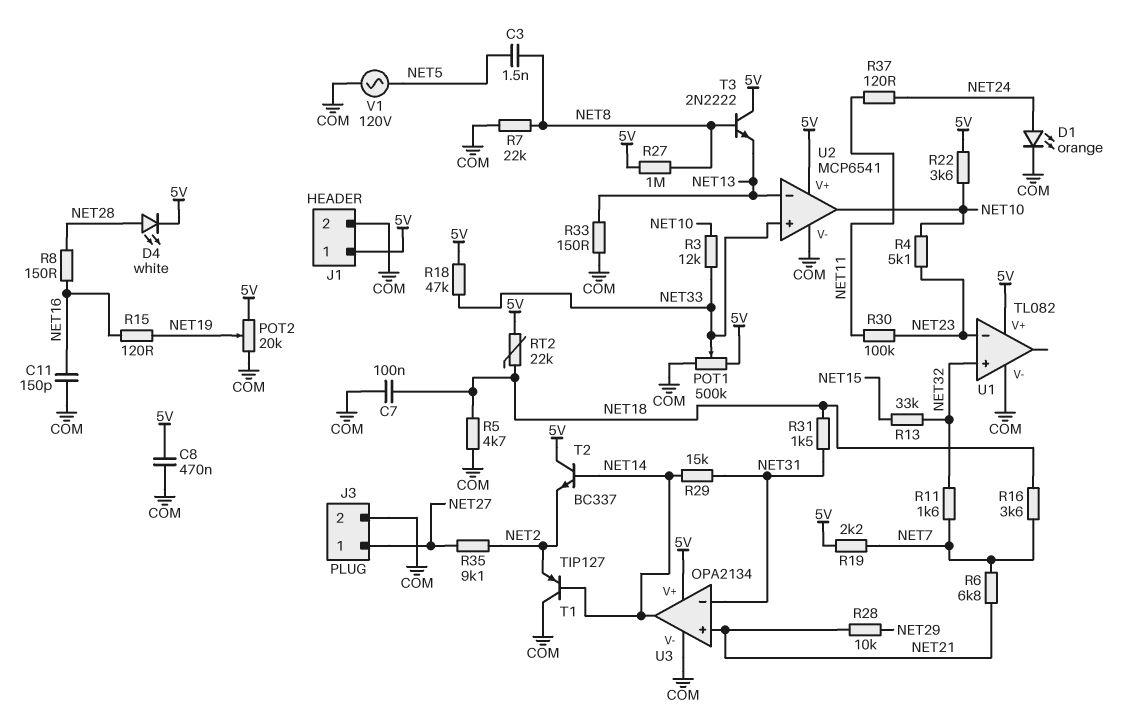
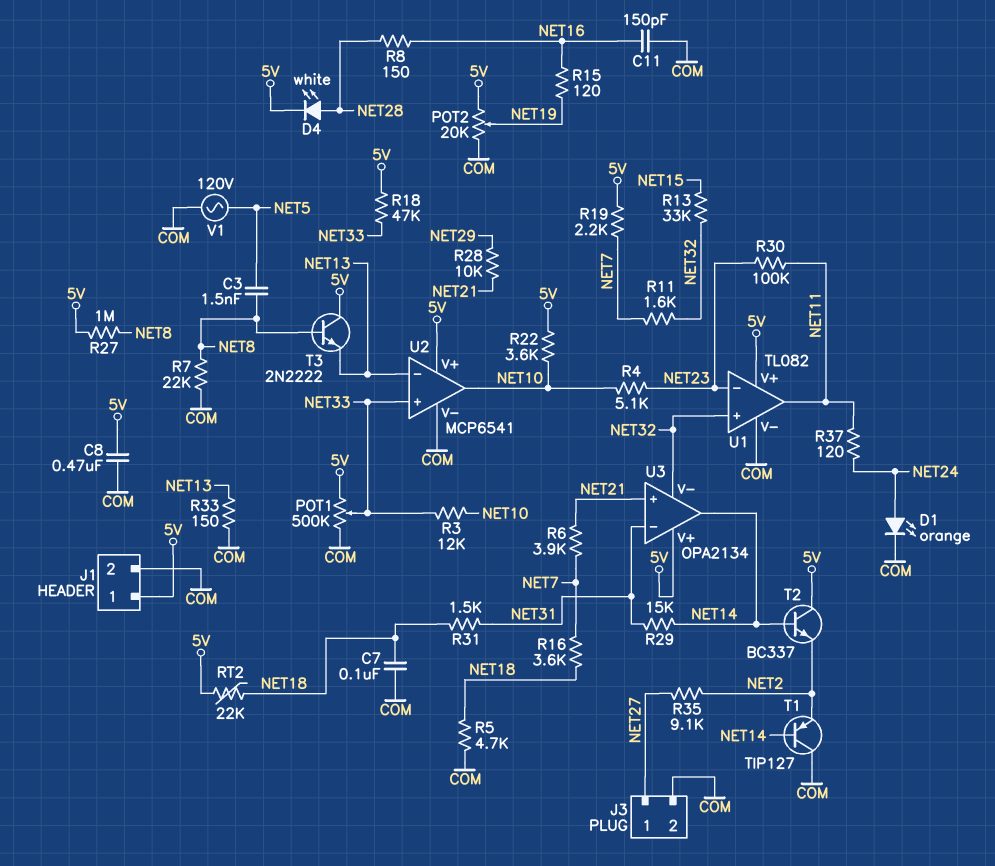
R6: 6.8k (NET7, NET21) -> 3.9k (NET7, NET21)
U1 pin out: none -> NET11
U3 pin V-: COM -> NET32

